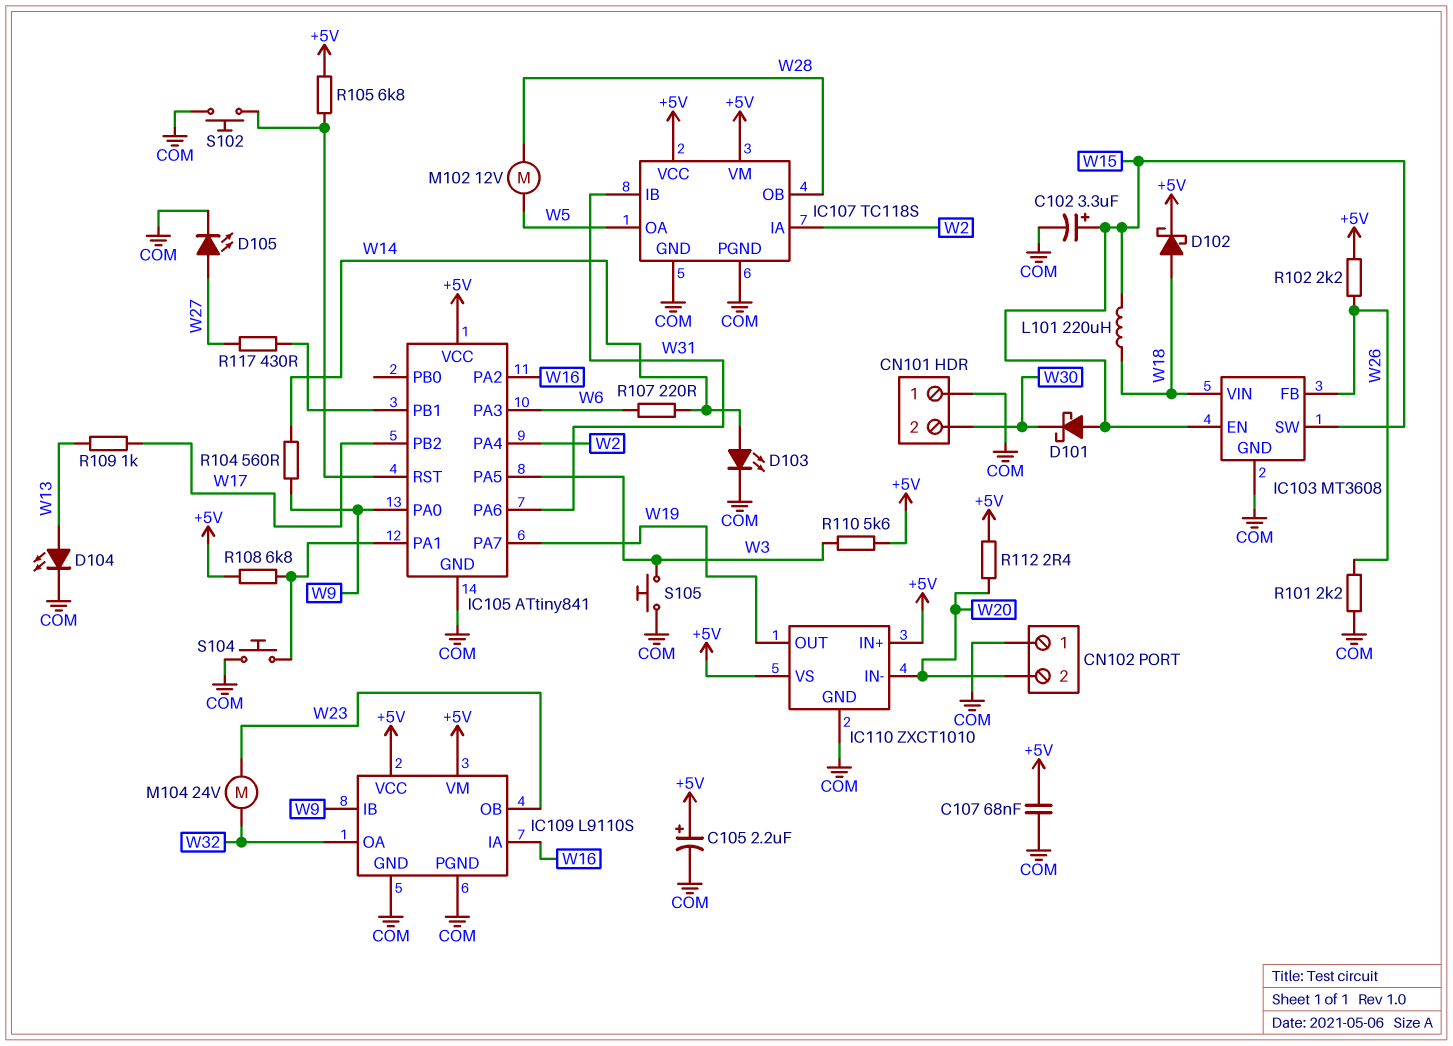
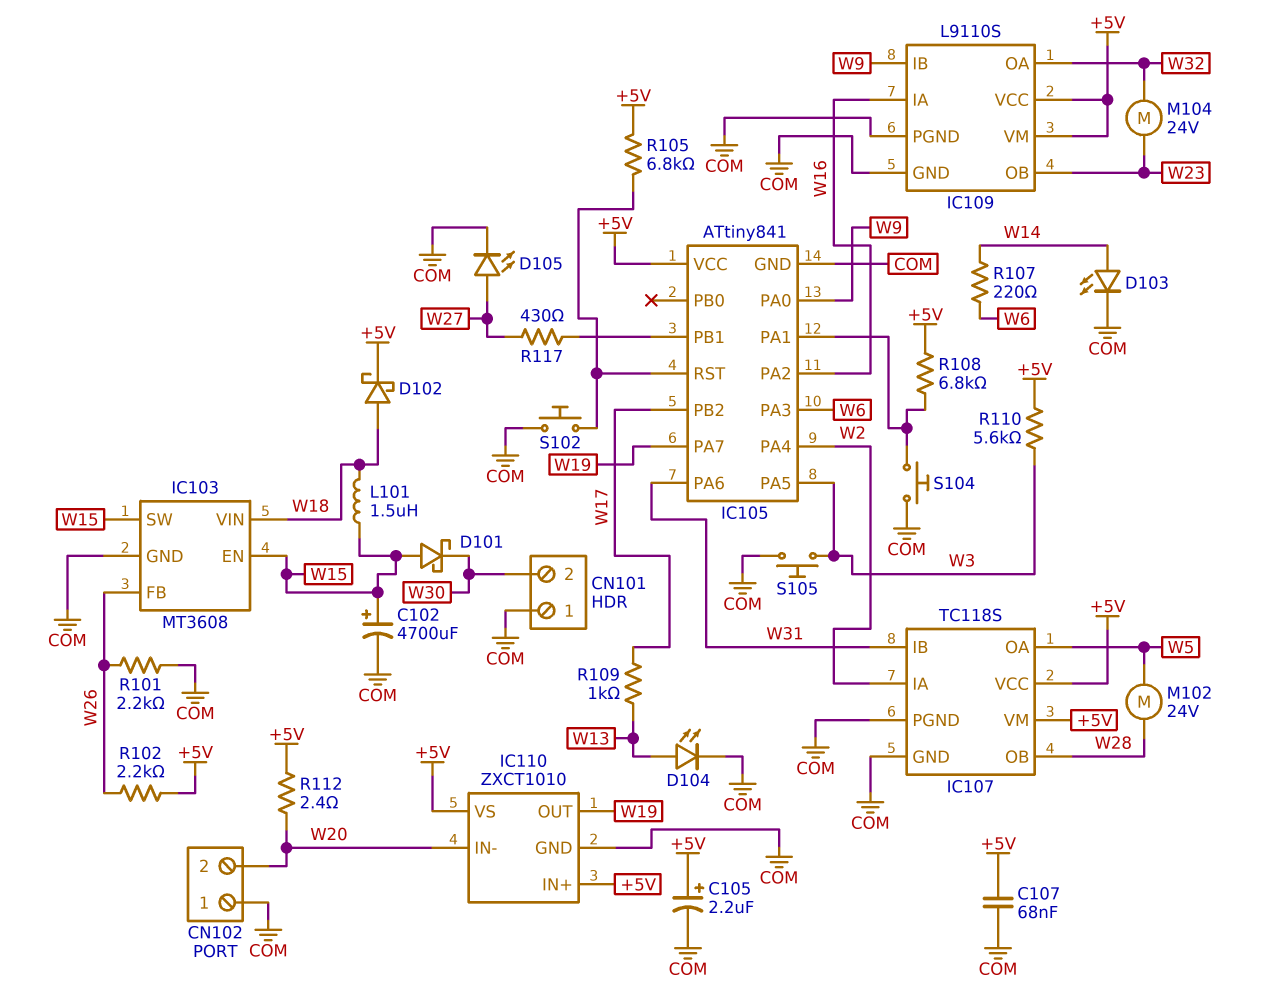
C102: 3.3uF (plus W15, minus COM) -> 4700uF (plus W15, minus COM)
L101: 220uH (W15, W18) -> 1.5uH (W15, W18)
M102: motor 12V (W5, W28) -> motor 24V (W5, W28)
R104: 560 (W9, W14) -> none

